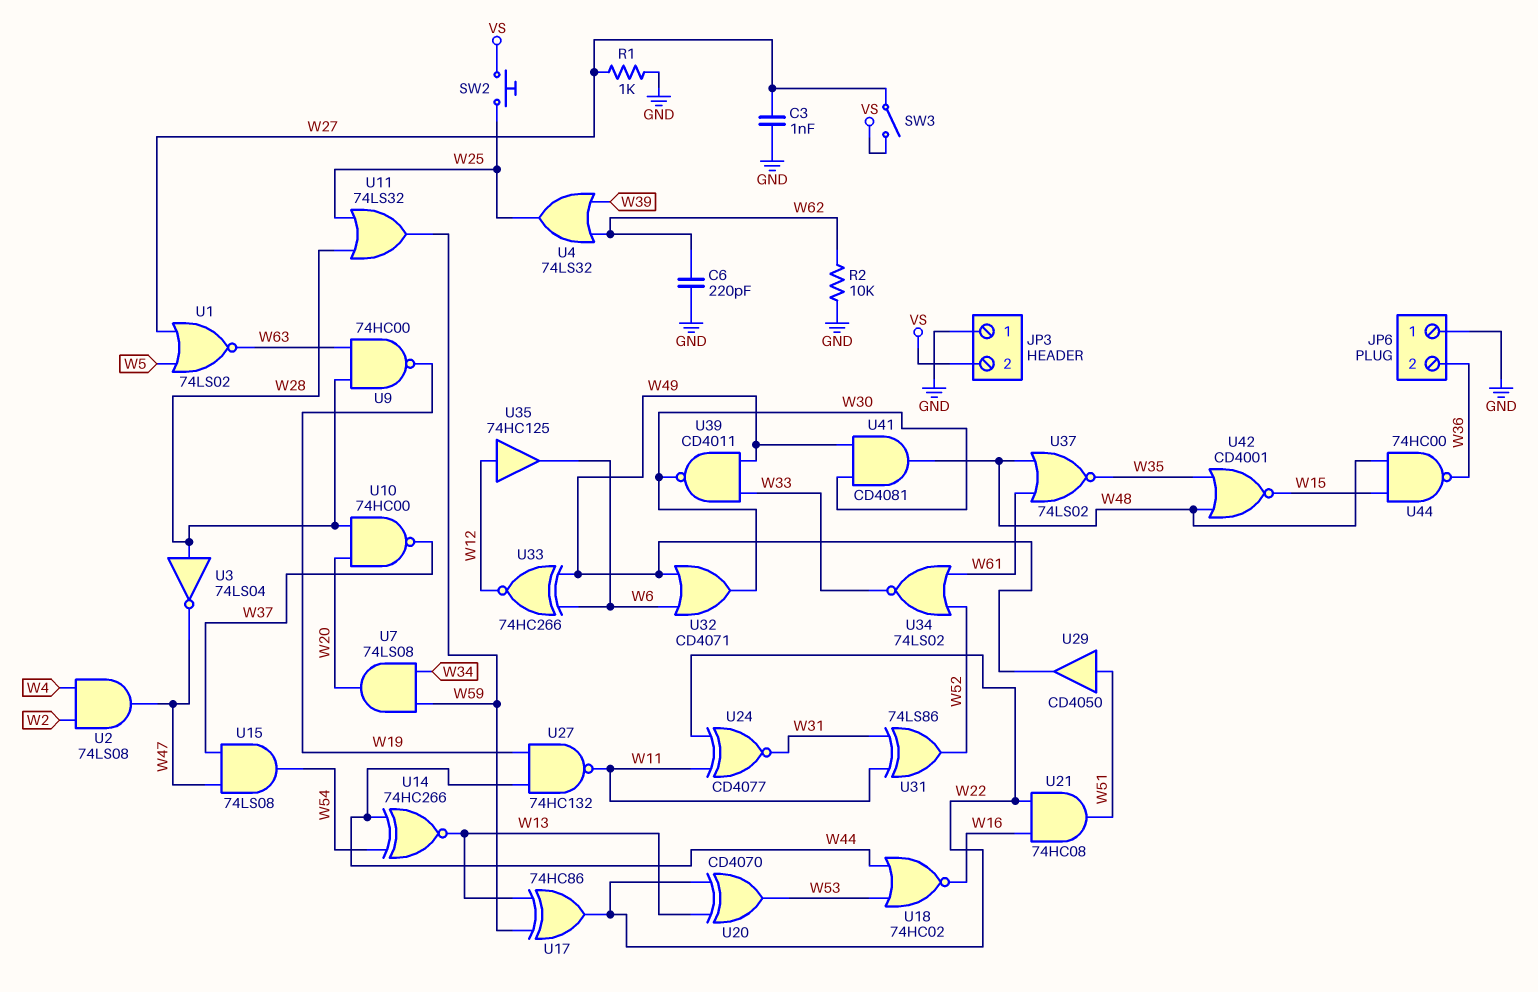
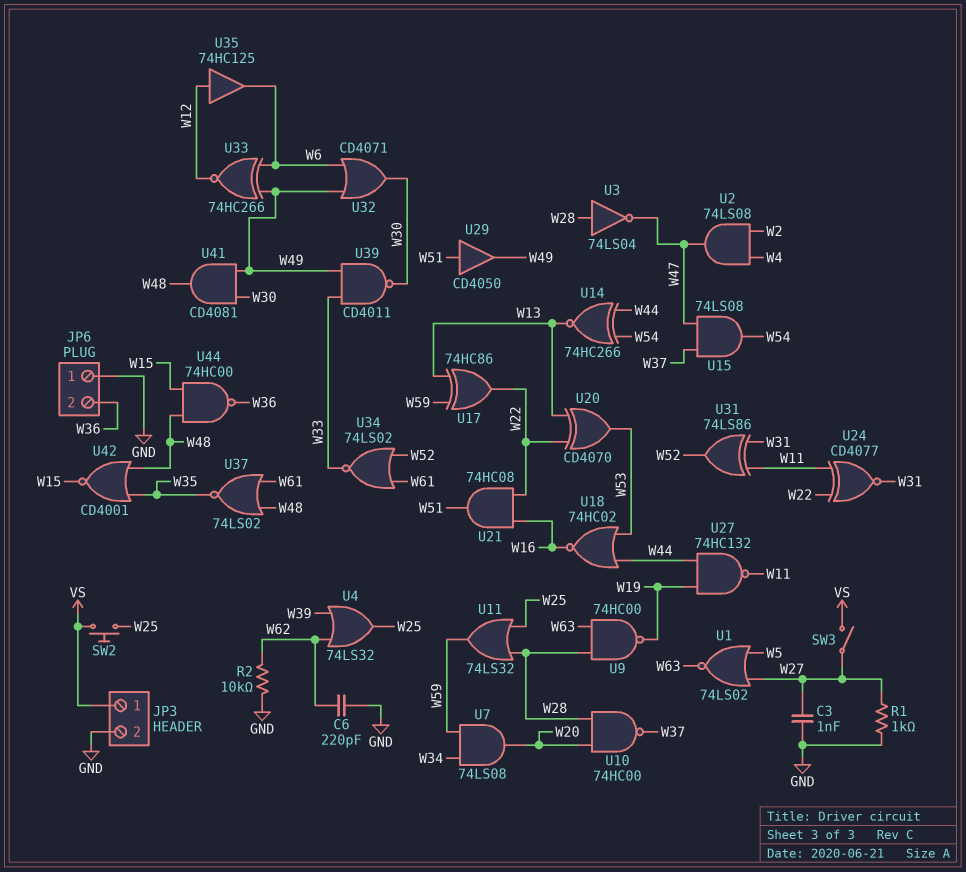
JP3 pin 1: GND -> VS
JP3 pin 2: VS -> GND

